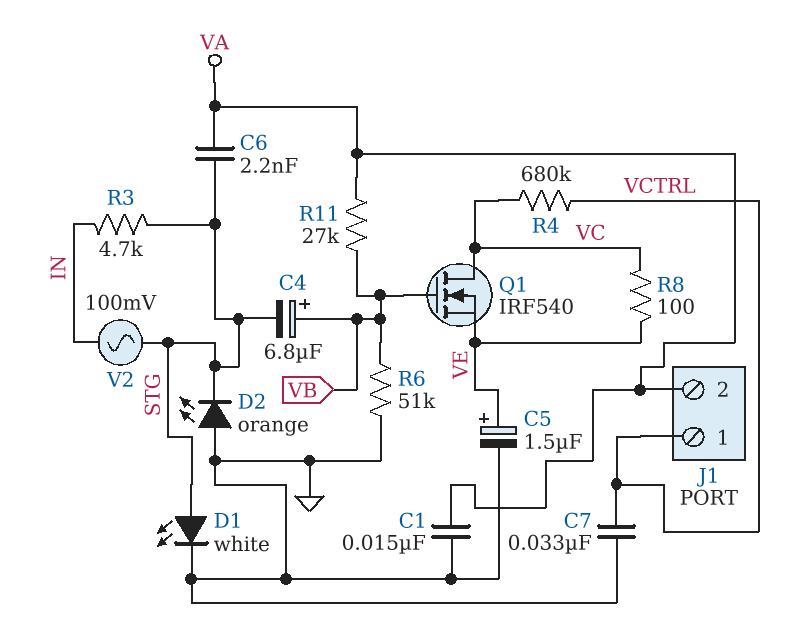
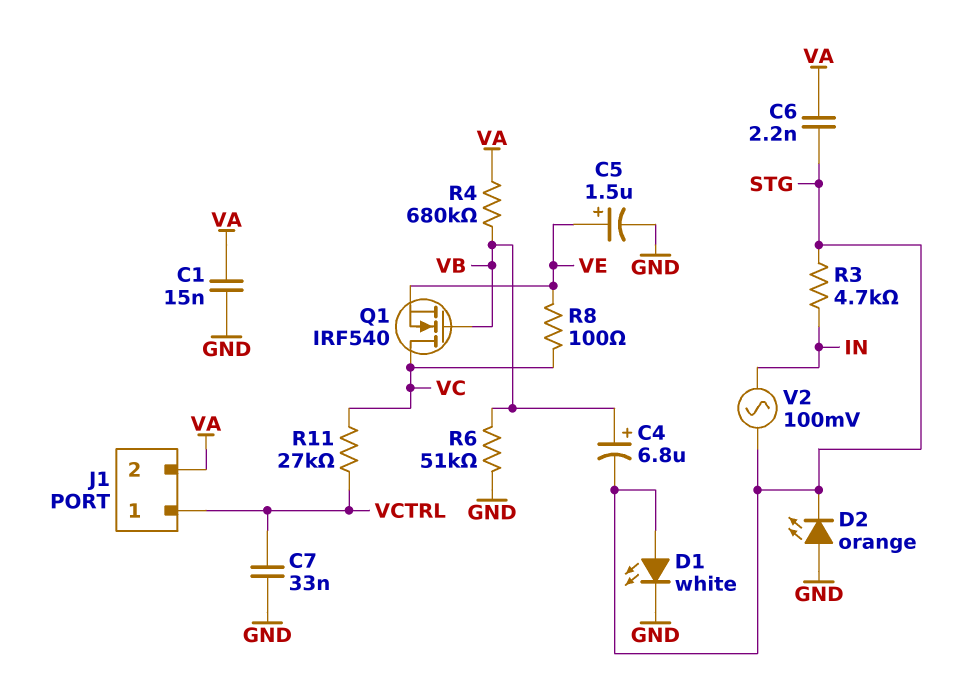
R4: 680k (VC, VCTRL) -> 680k (VA, VB)
R11: 27k (VA, VB) -> 27k (VC, VCTRL)

